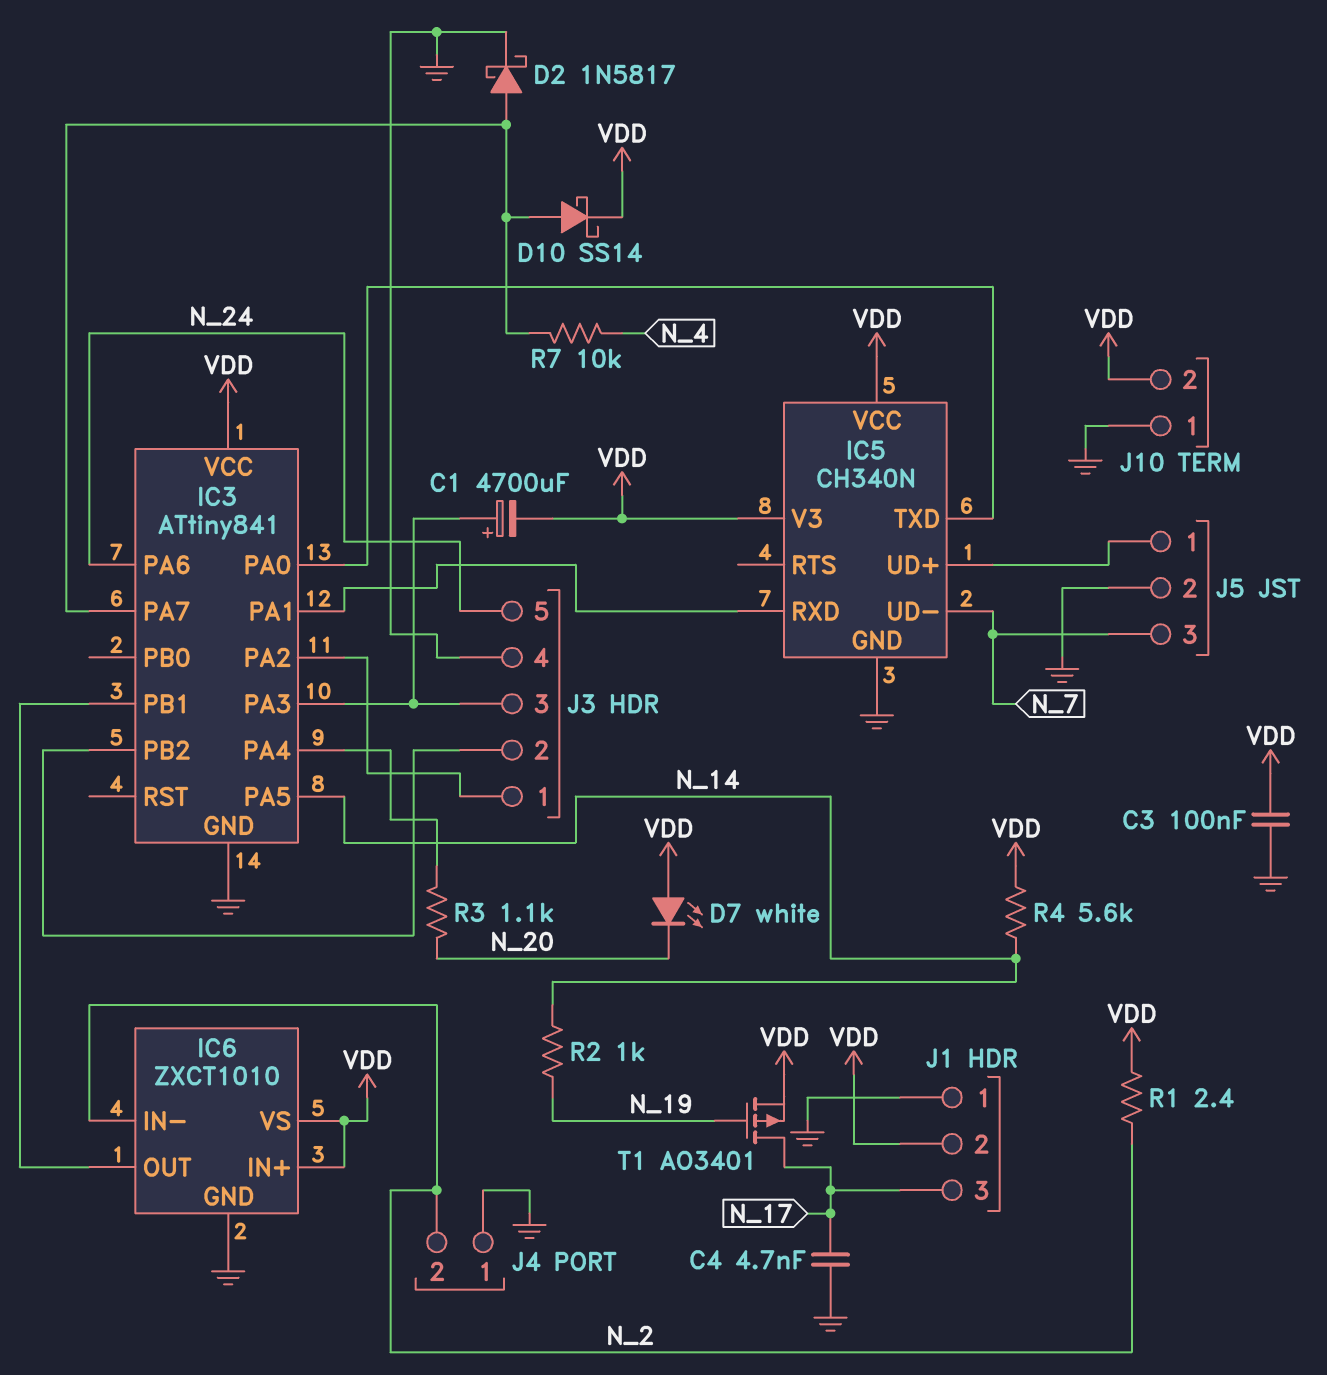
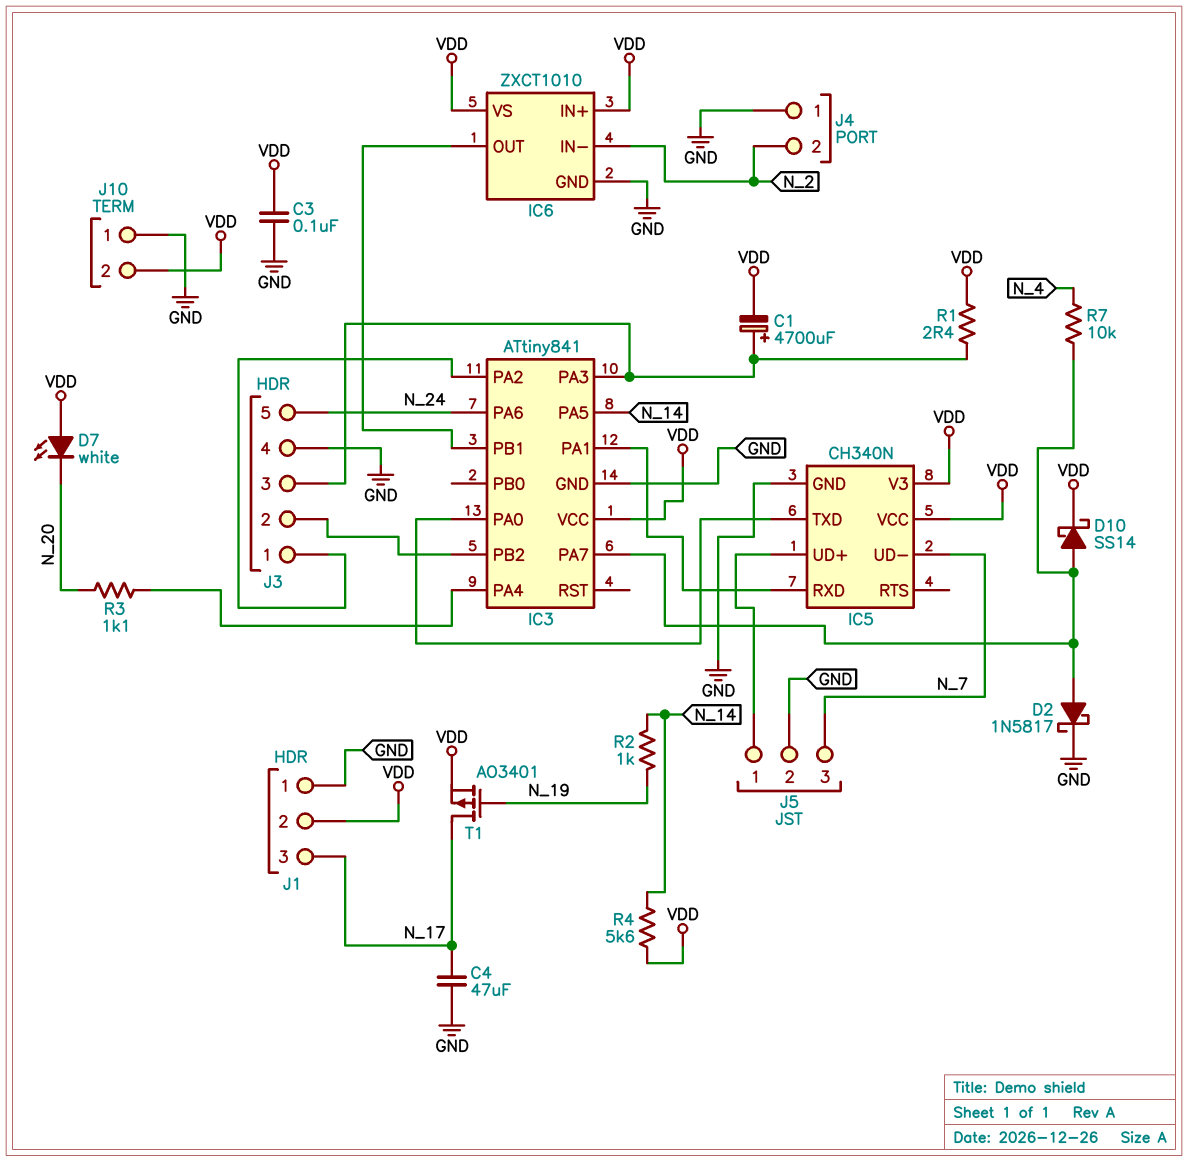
C4: 4.7nF (GND, N_17) -> 47uF (GND, N_17)
R1: 2.4 (N_2, VDD) -> 2.4 (IC3/PA3, VDD)

